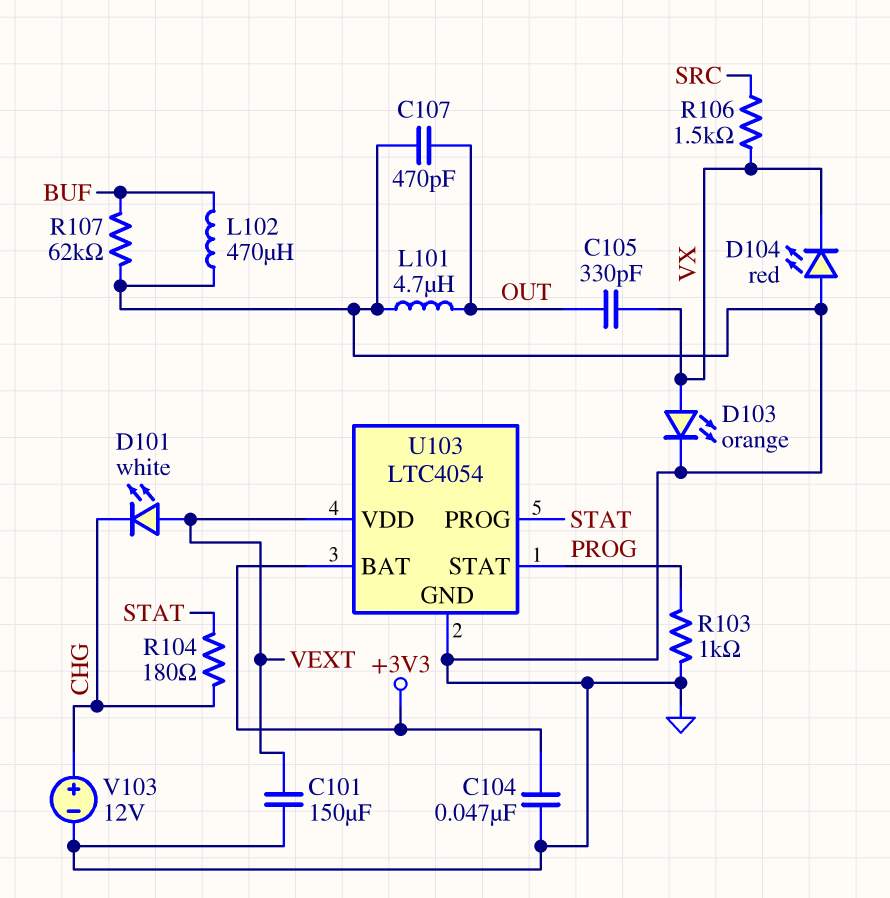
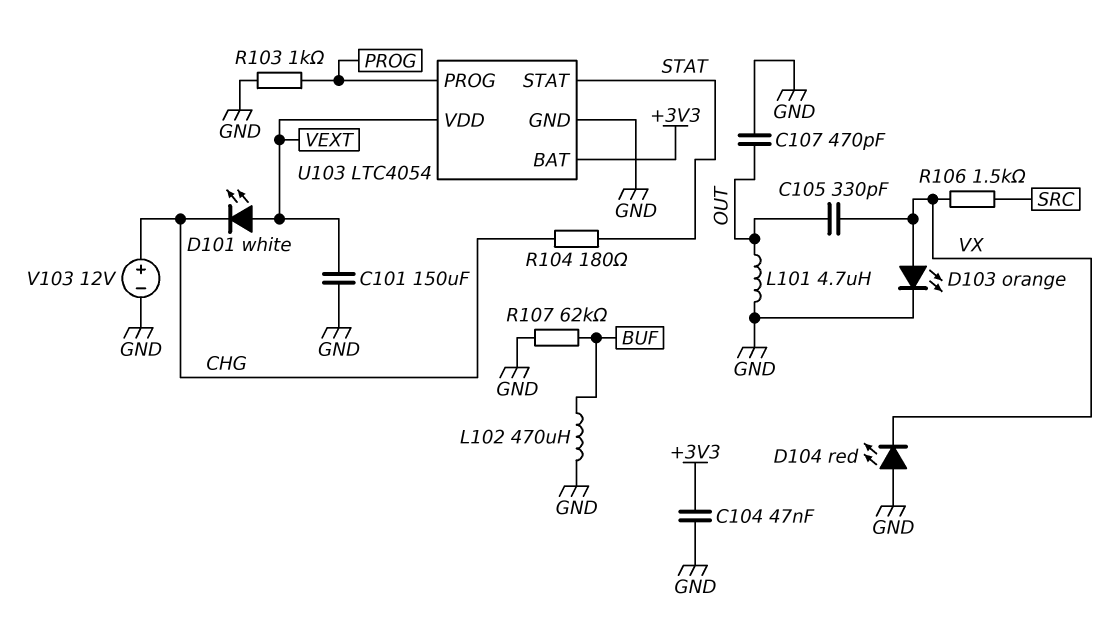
U103 pin PROG: STAT -> PROG
U103 pin STAT: PROG -> STAT

